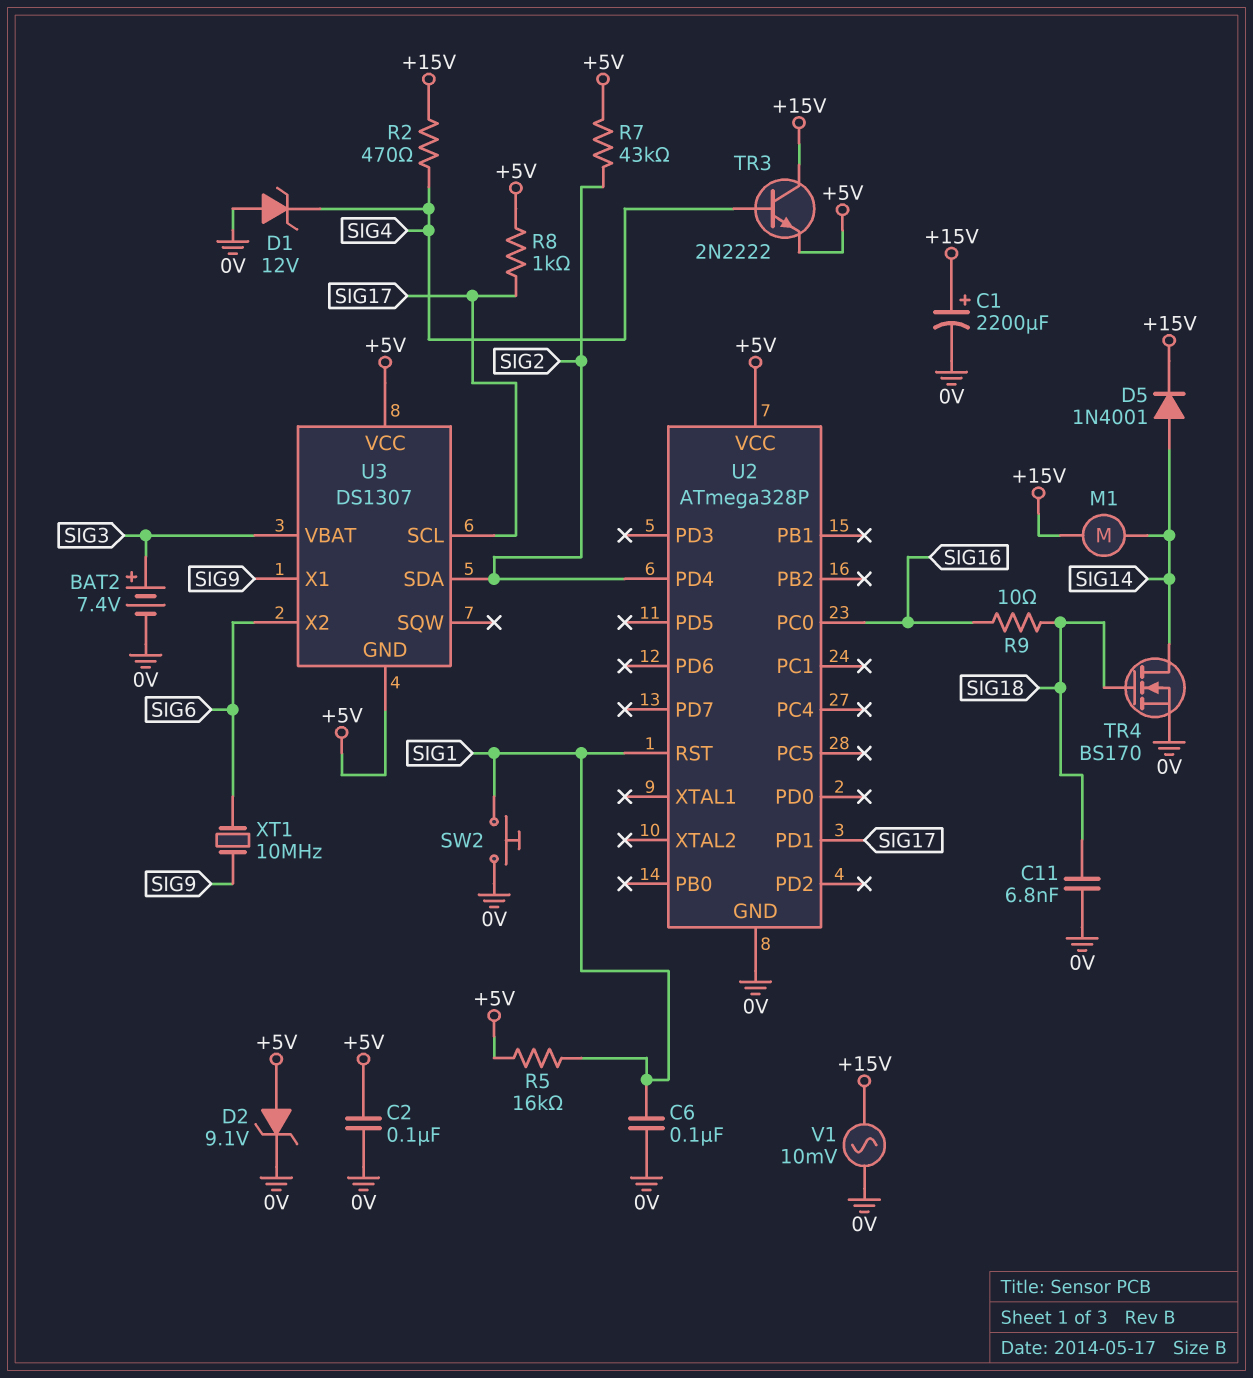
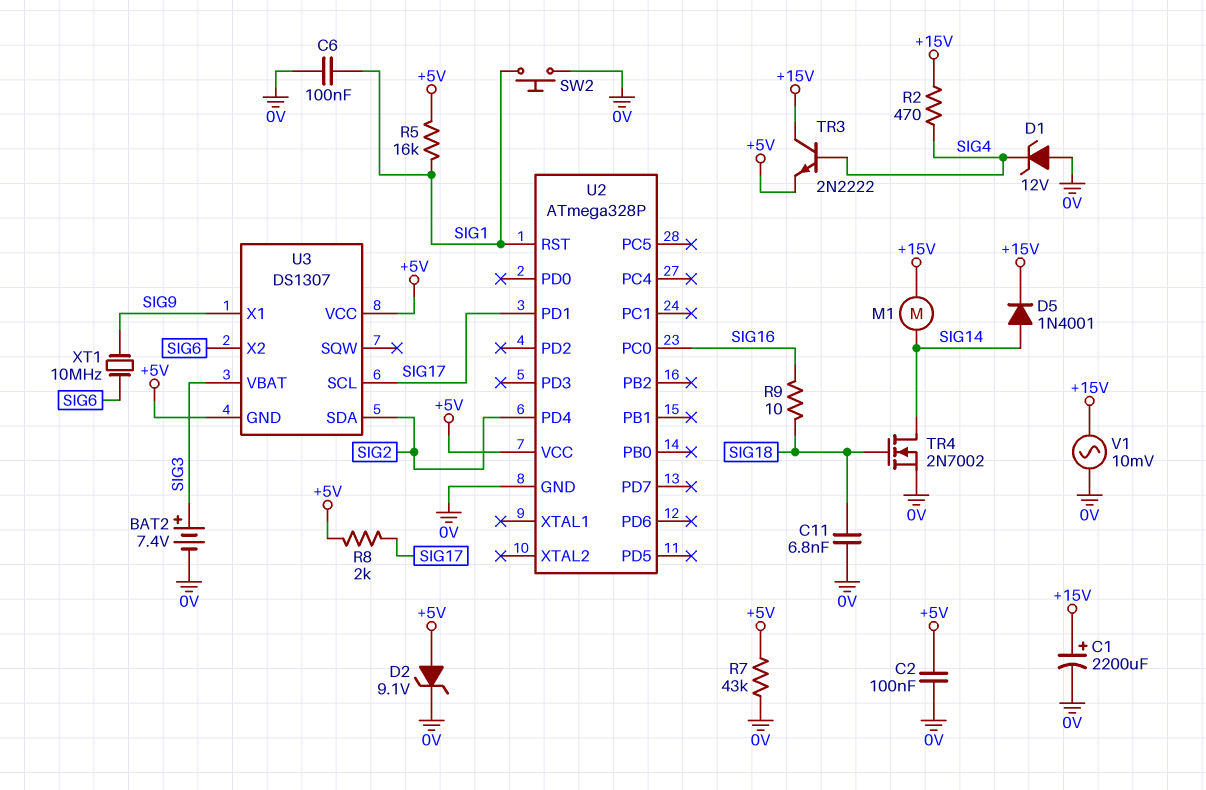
R7: 43k (+5V, SIG2) -> 43k (+5V, 0V)
R8: 1k (+5V, SIG17) -> 2k (+5V, SIG17)
TR4: NMOS BS170 (G SIG18, D SIG14, S 0V) -> NMOS 2N7002 (G SIG18, D SIG14, S 0V)

